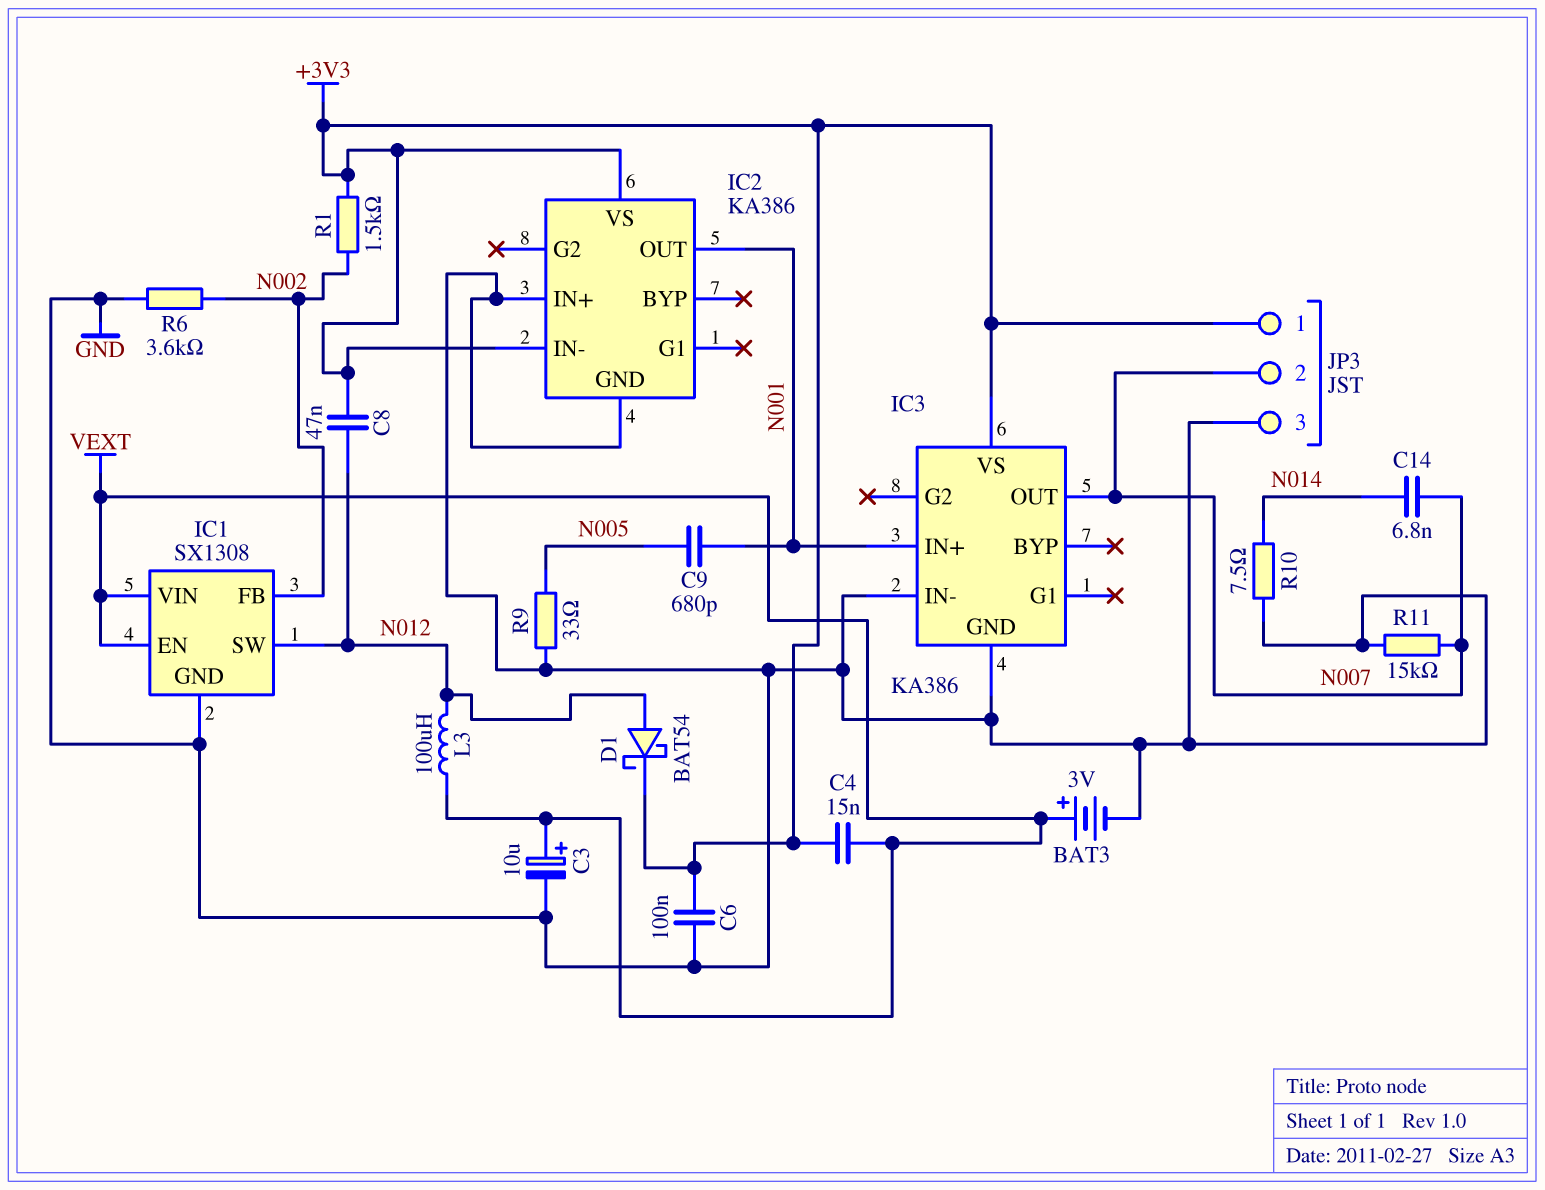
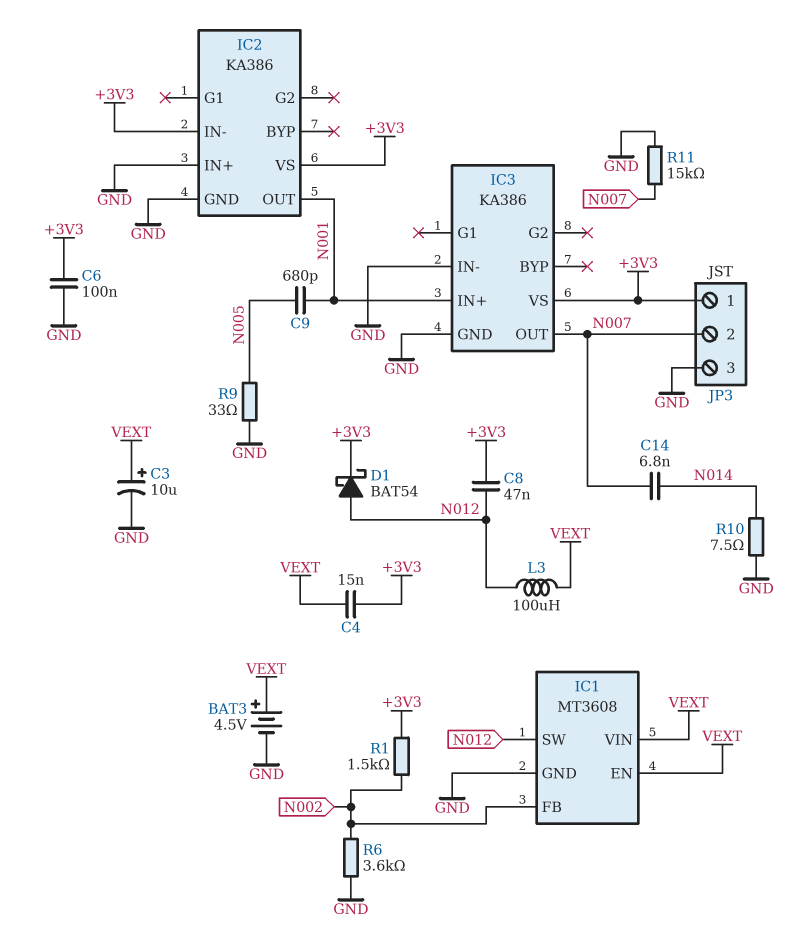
BAT3: 3V (plus VEXT, minus GND) -> 4.5V (plus VEXT, minus GND)
IC1: SX1308 -> MT3608

